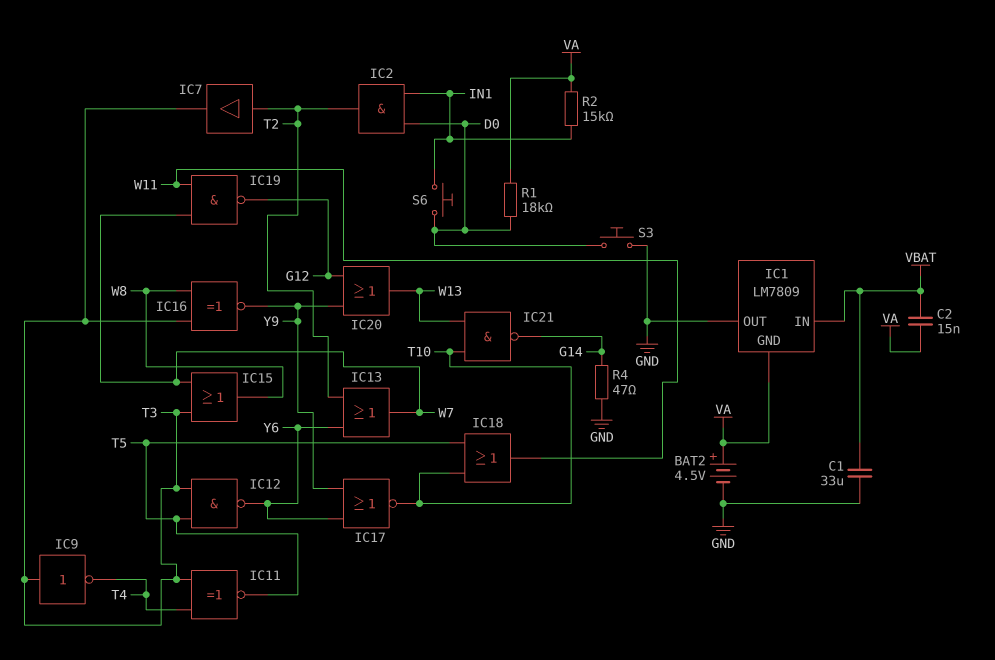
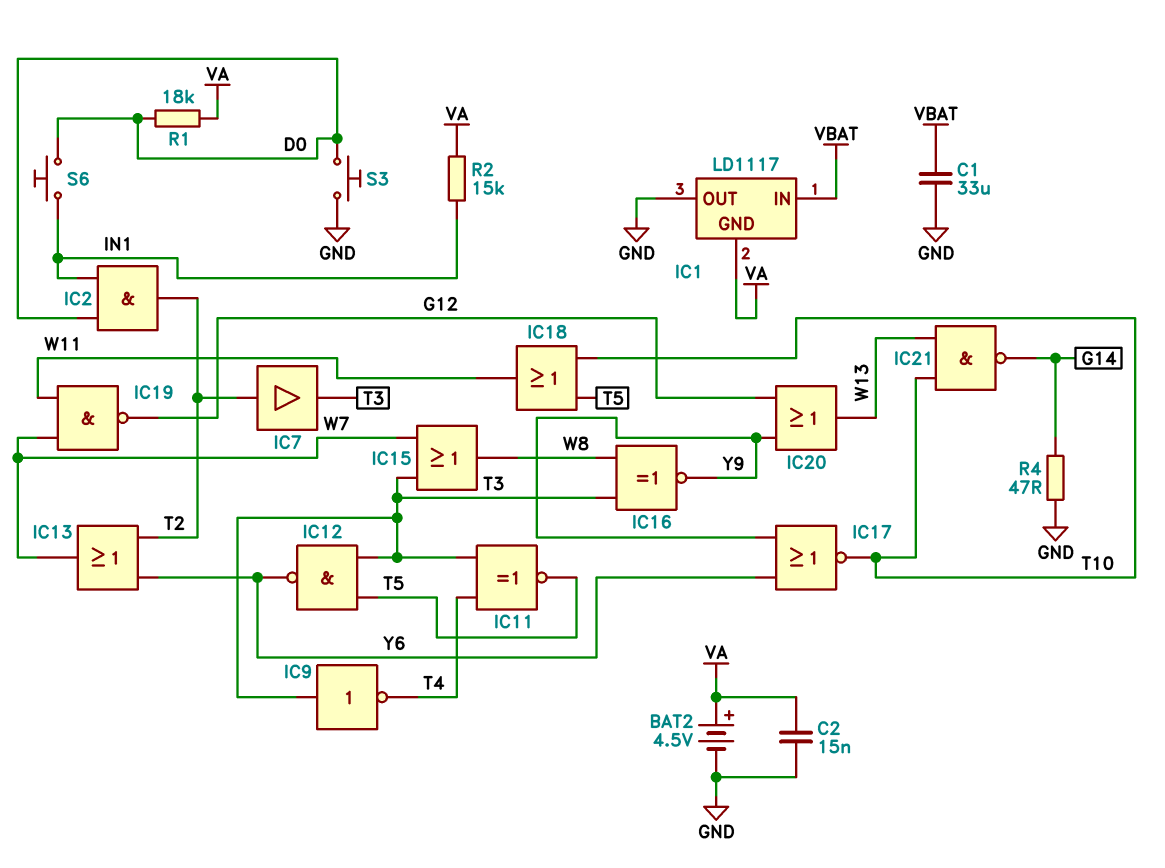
C2: 15nF (VA, VBAT) -> 15nF (GND, VA)
IC1: LM7809 -> LD1117

